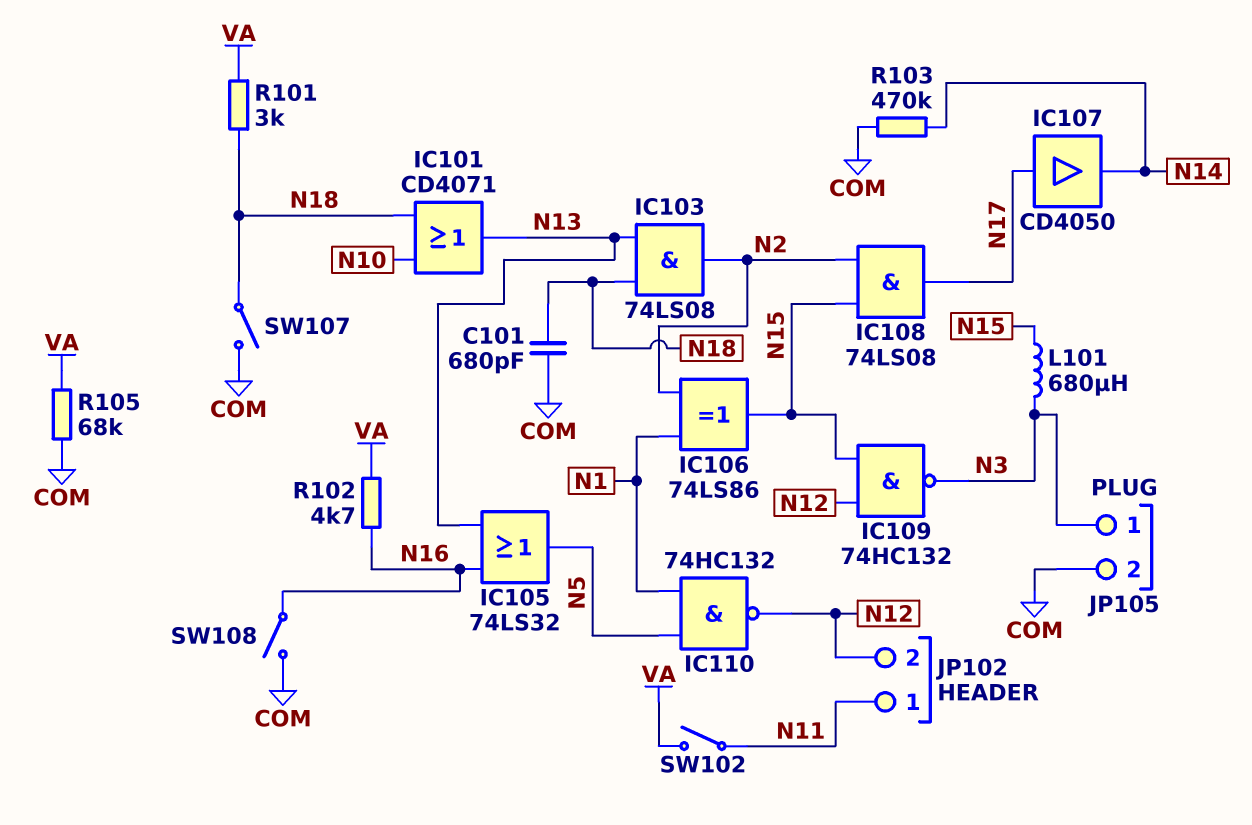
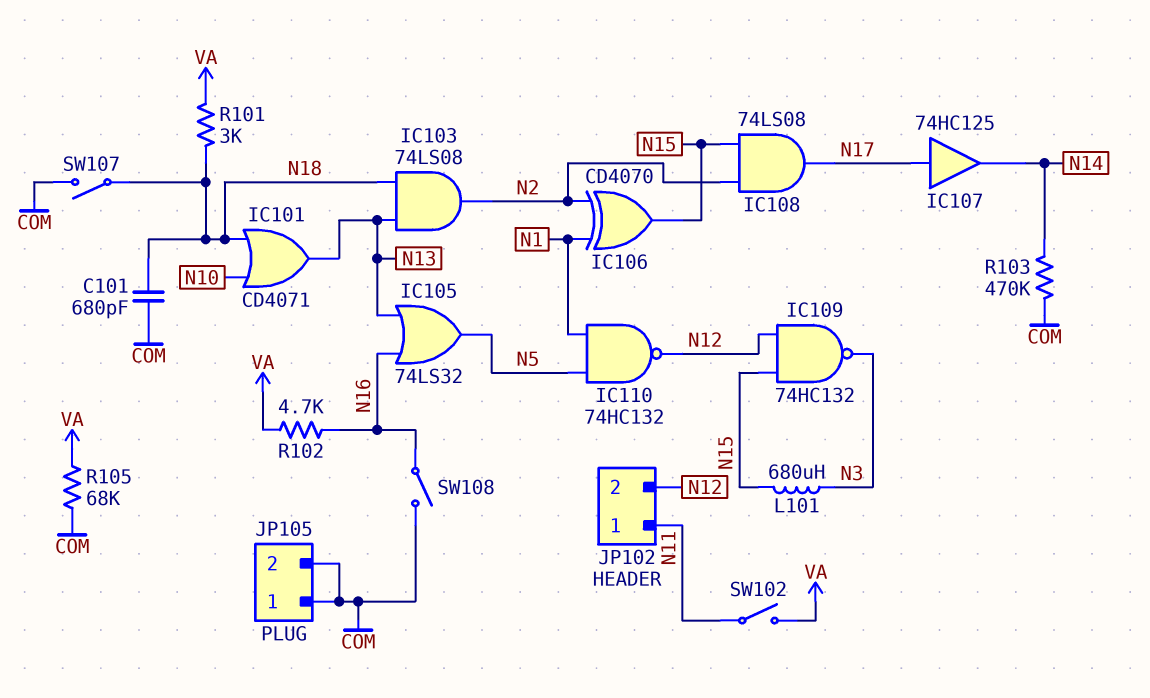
IC106: XOR 74LS86 (in N1, in N2, out N15) -> XOR CD4070 (in N1, in N2, out N15)
IC107: buffer CD4050 (in N17, out N14) -> buffer 74HC125 (in N17, out N14)
JP105 pin 1: N3 -> COM

